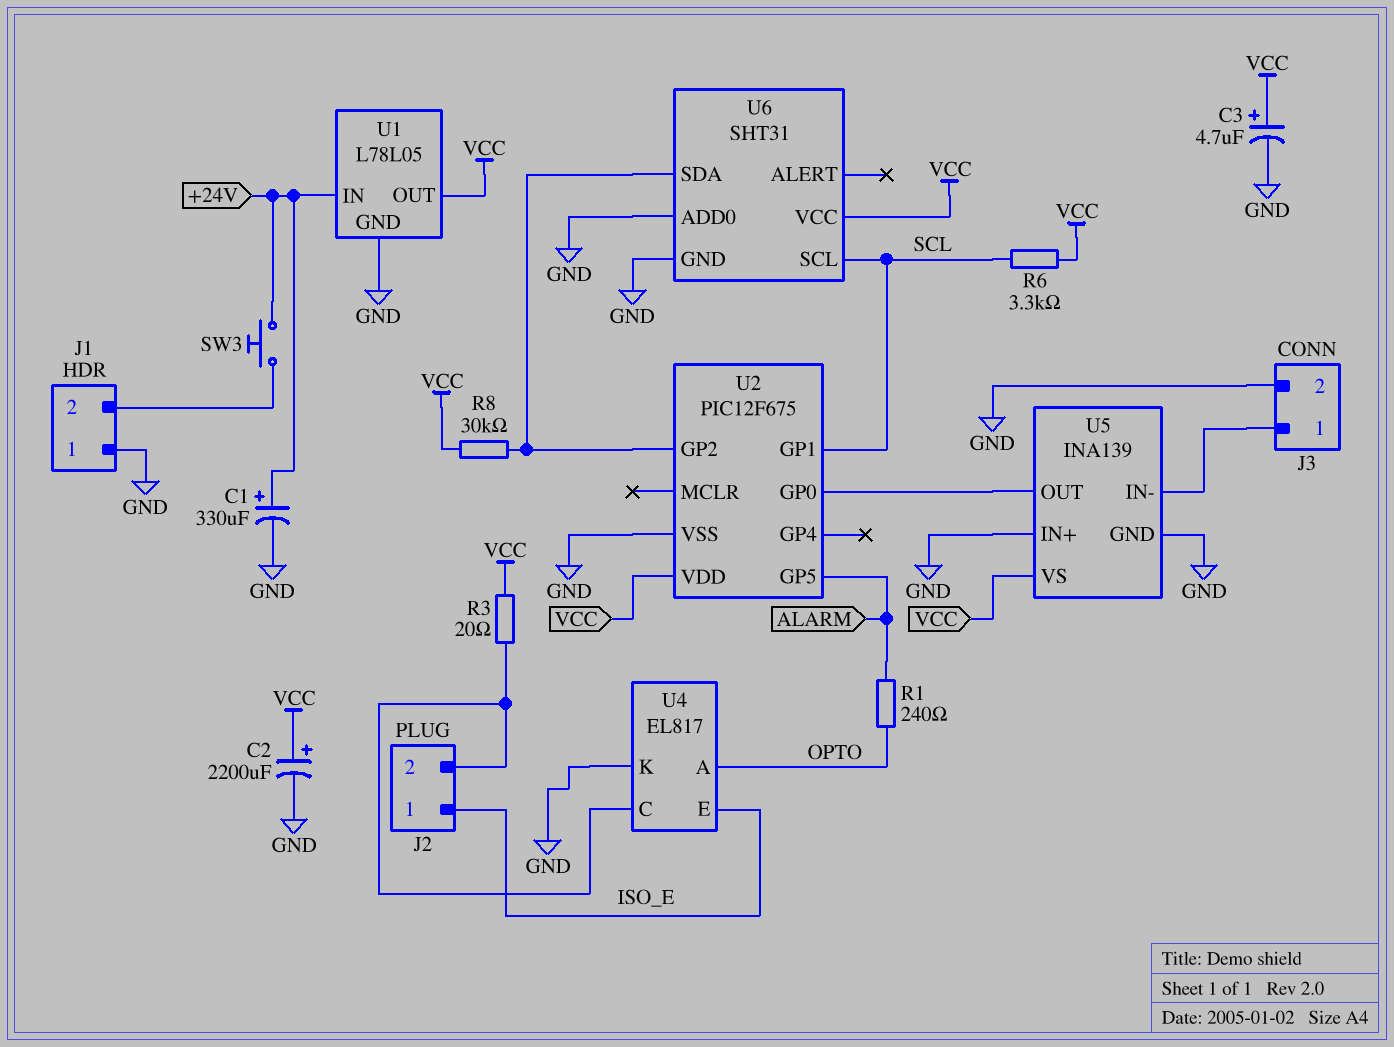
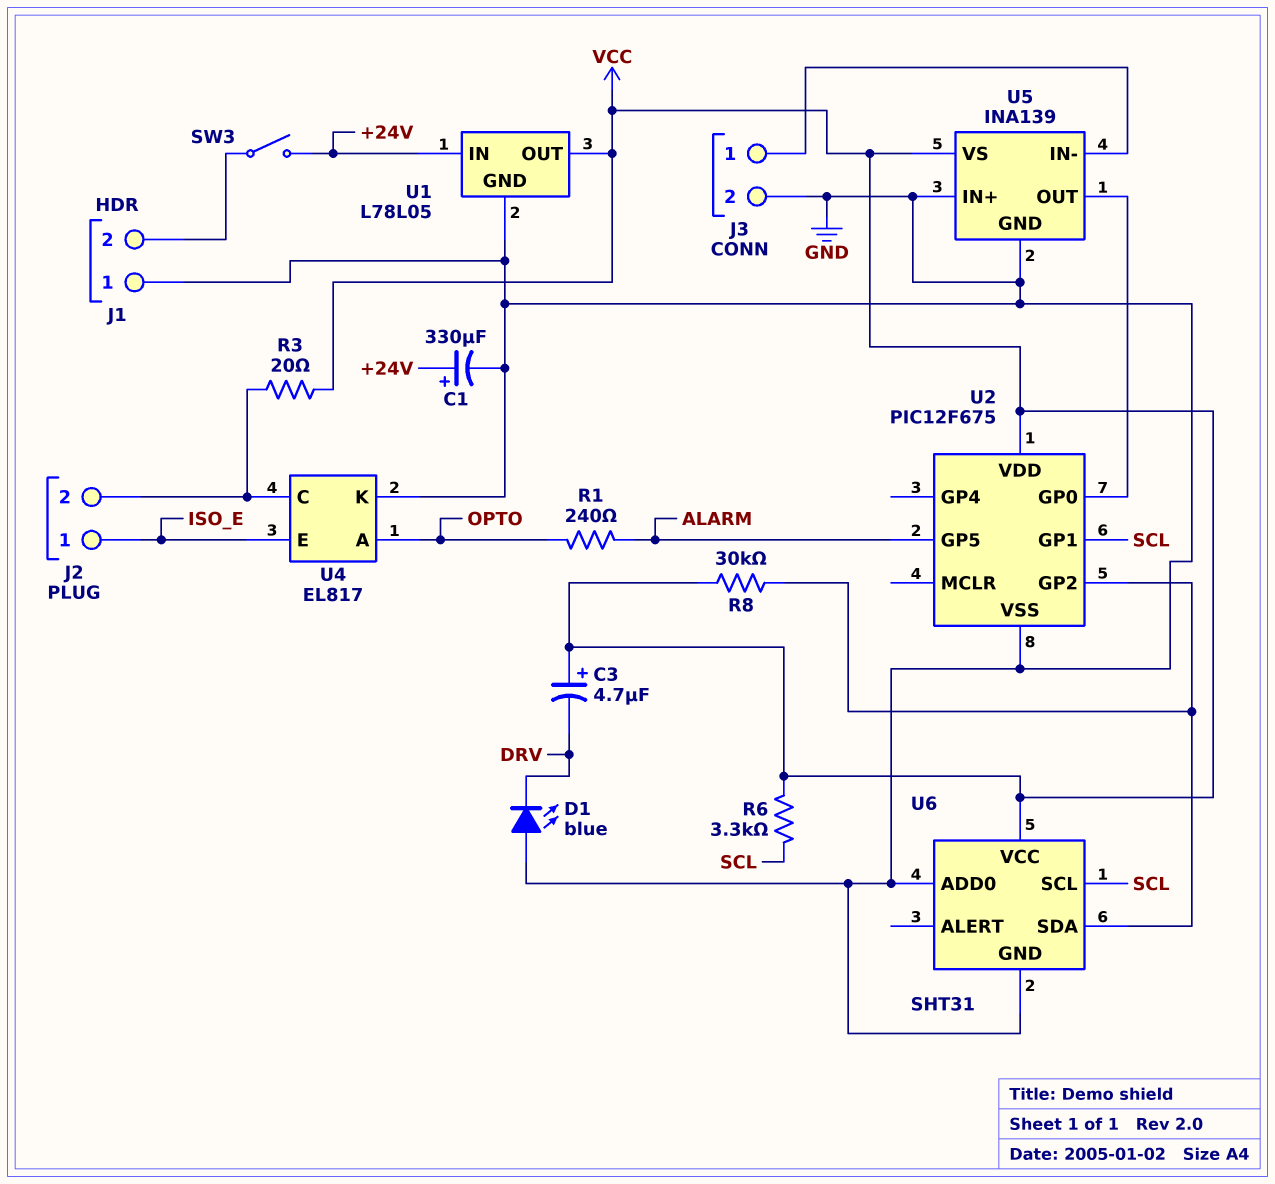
C2: 2200uF (plus VCC, minus GND) -> none
C3: 4.7uF (plus VCC, minus GND) -> 4.7uF (plus VCC, minus DRV)
D1: none -> LED blue (A GND, K DRV)
SW3: button (+24V, J1/2) -> switch (+24V, J1/2)

